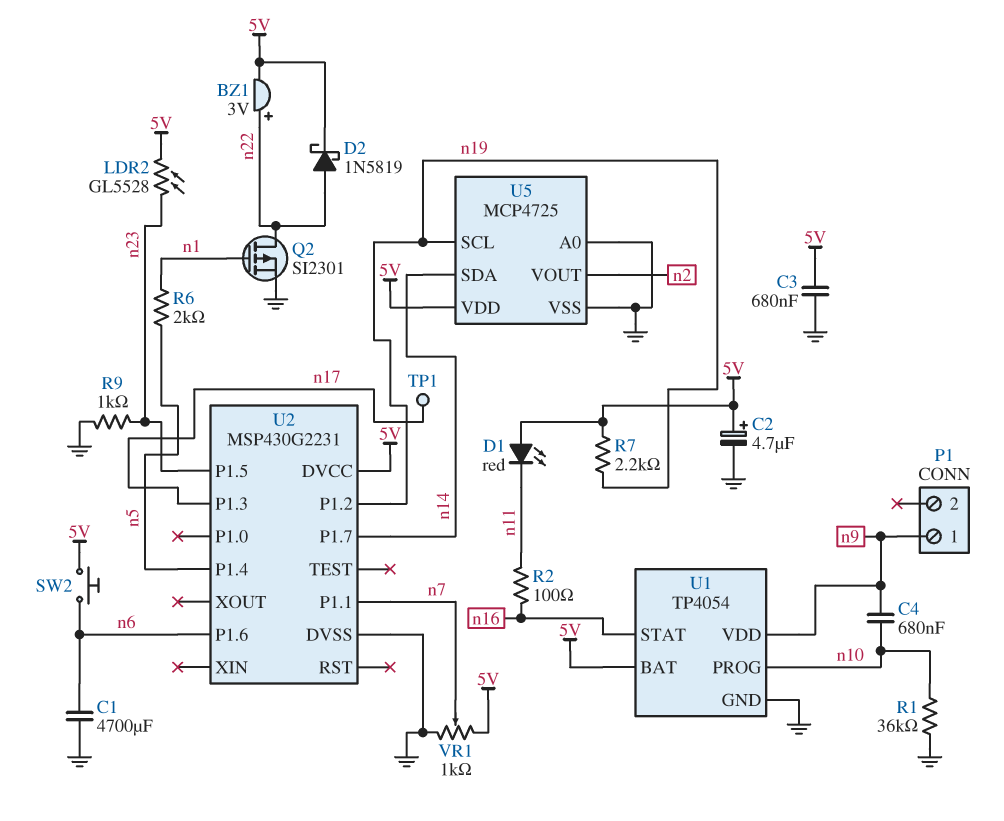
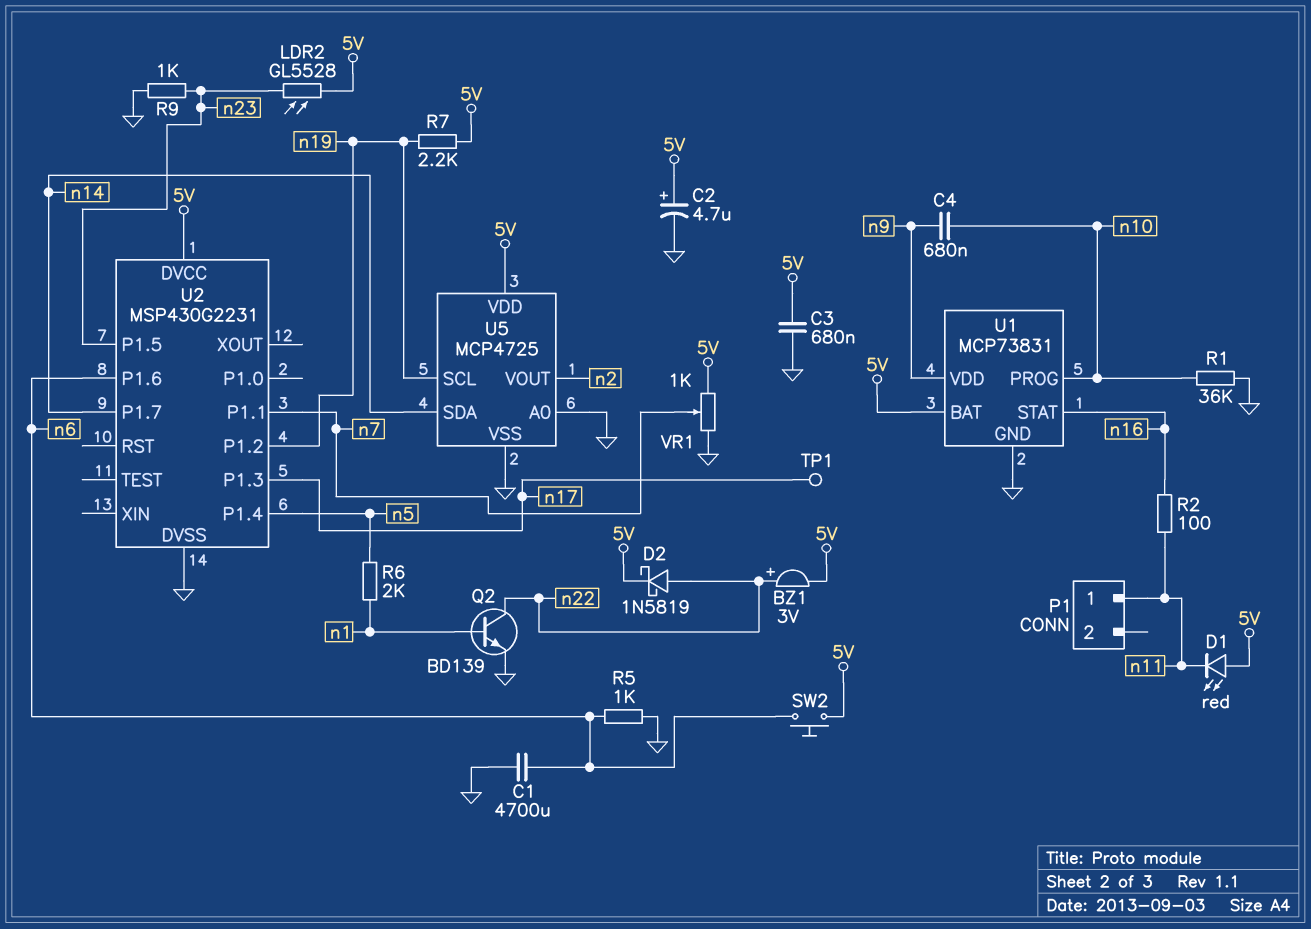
P1 pin 1: n9 -> n11
Q2: PMOS SI2301 (G n1, D n22, S GND) -> NPN BD139 (B n1, C n22, E GND)
R5: none -> 1k (GND, n6)
U1: TP4054 -> MCP73831

